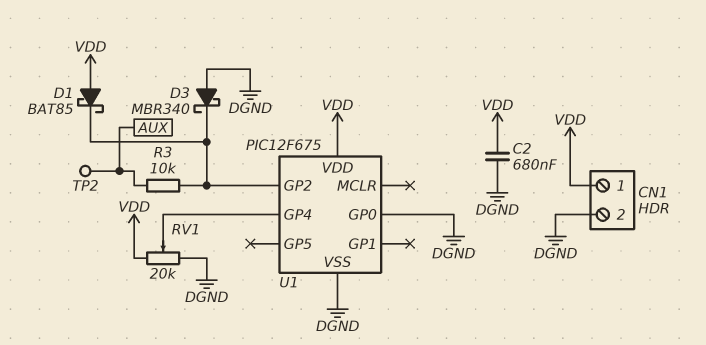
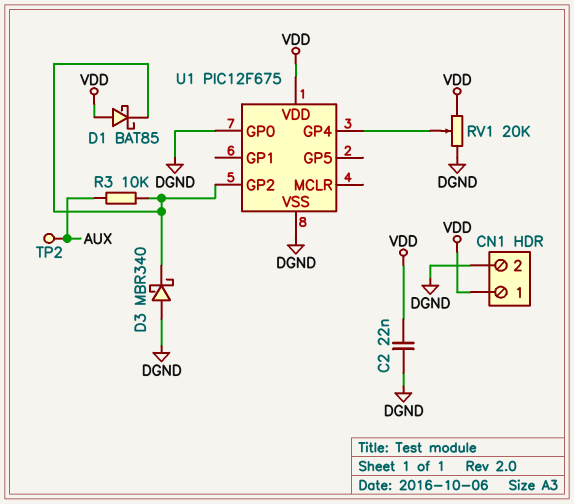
C2: 680nF (DGND, VDD) -> 22nF (DGND, VDD)

